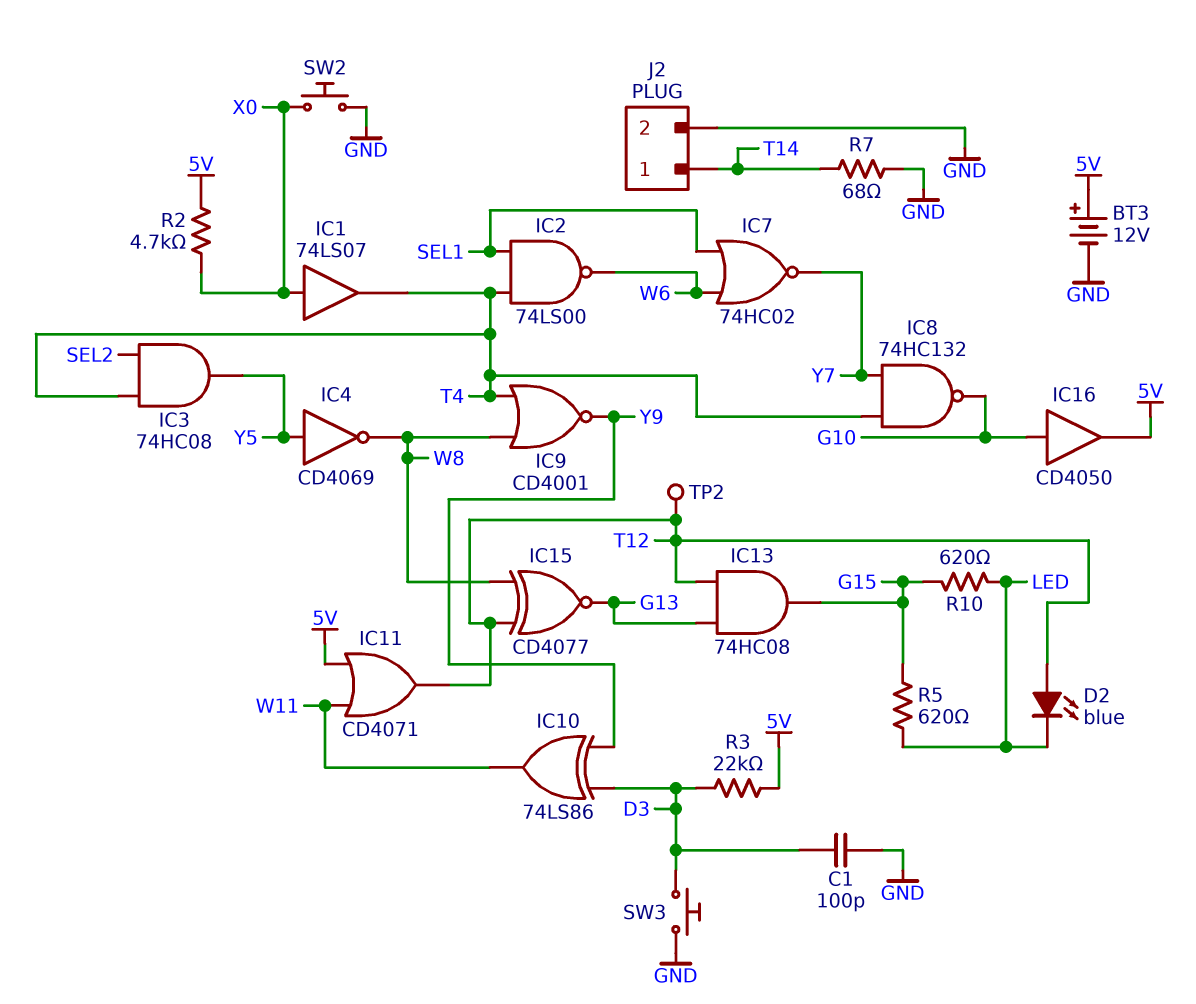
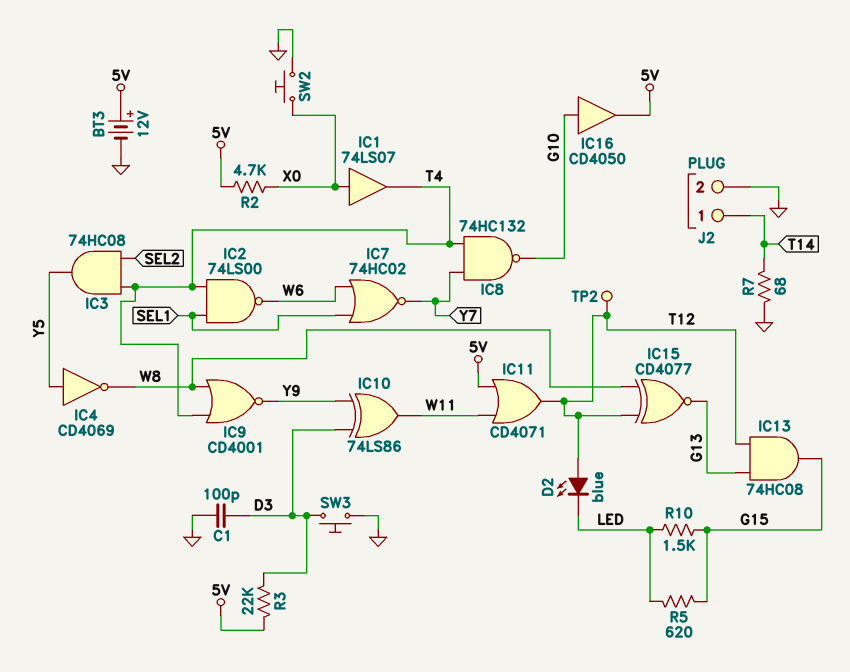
R10: 620 (G15, LED) -> 1.5k (G15, LED)

